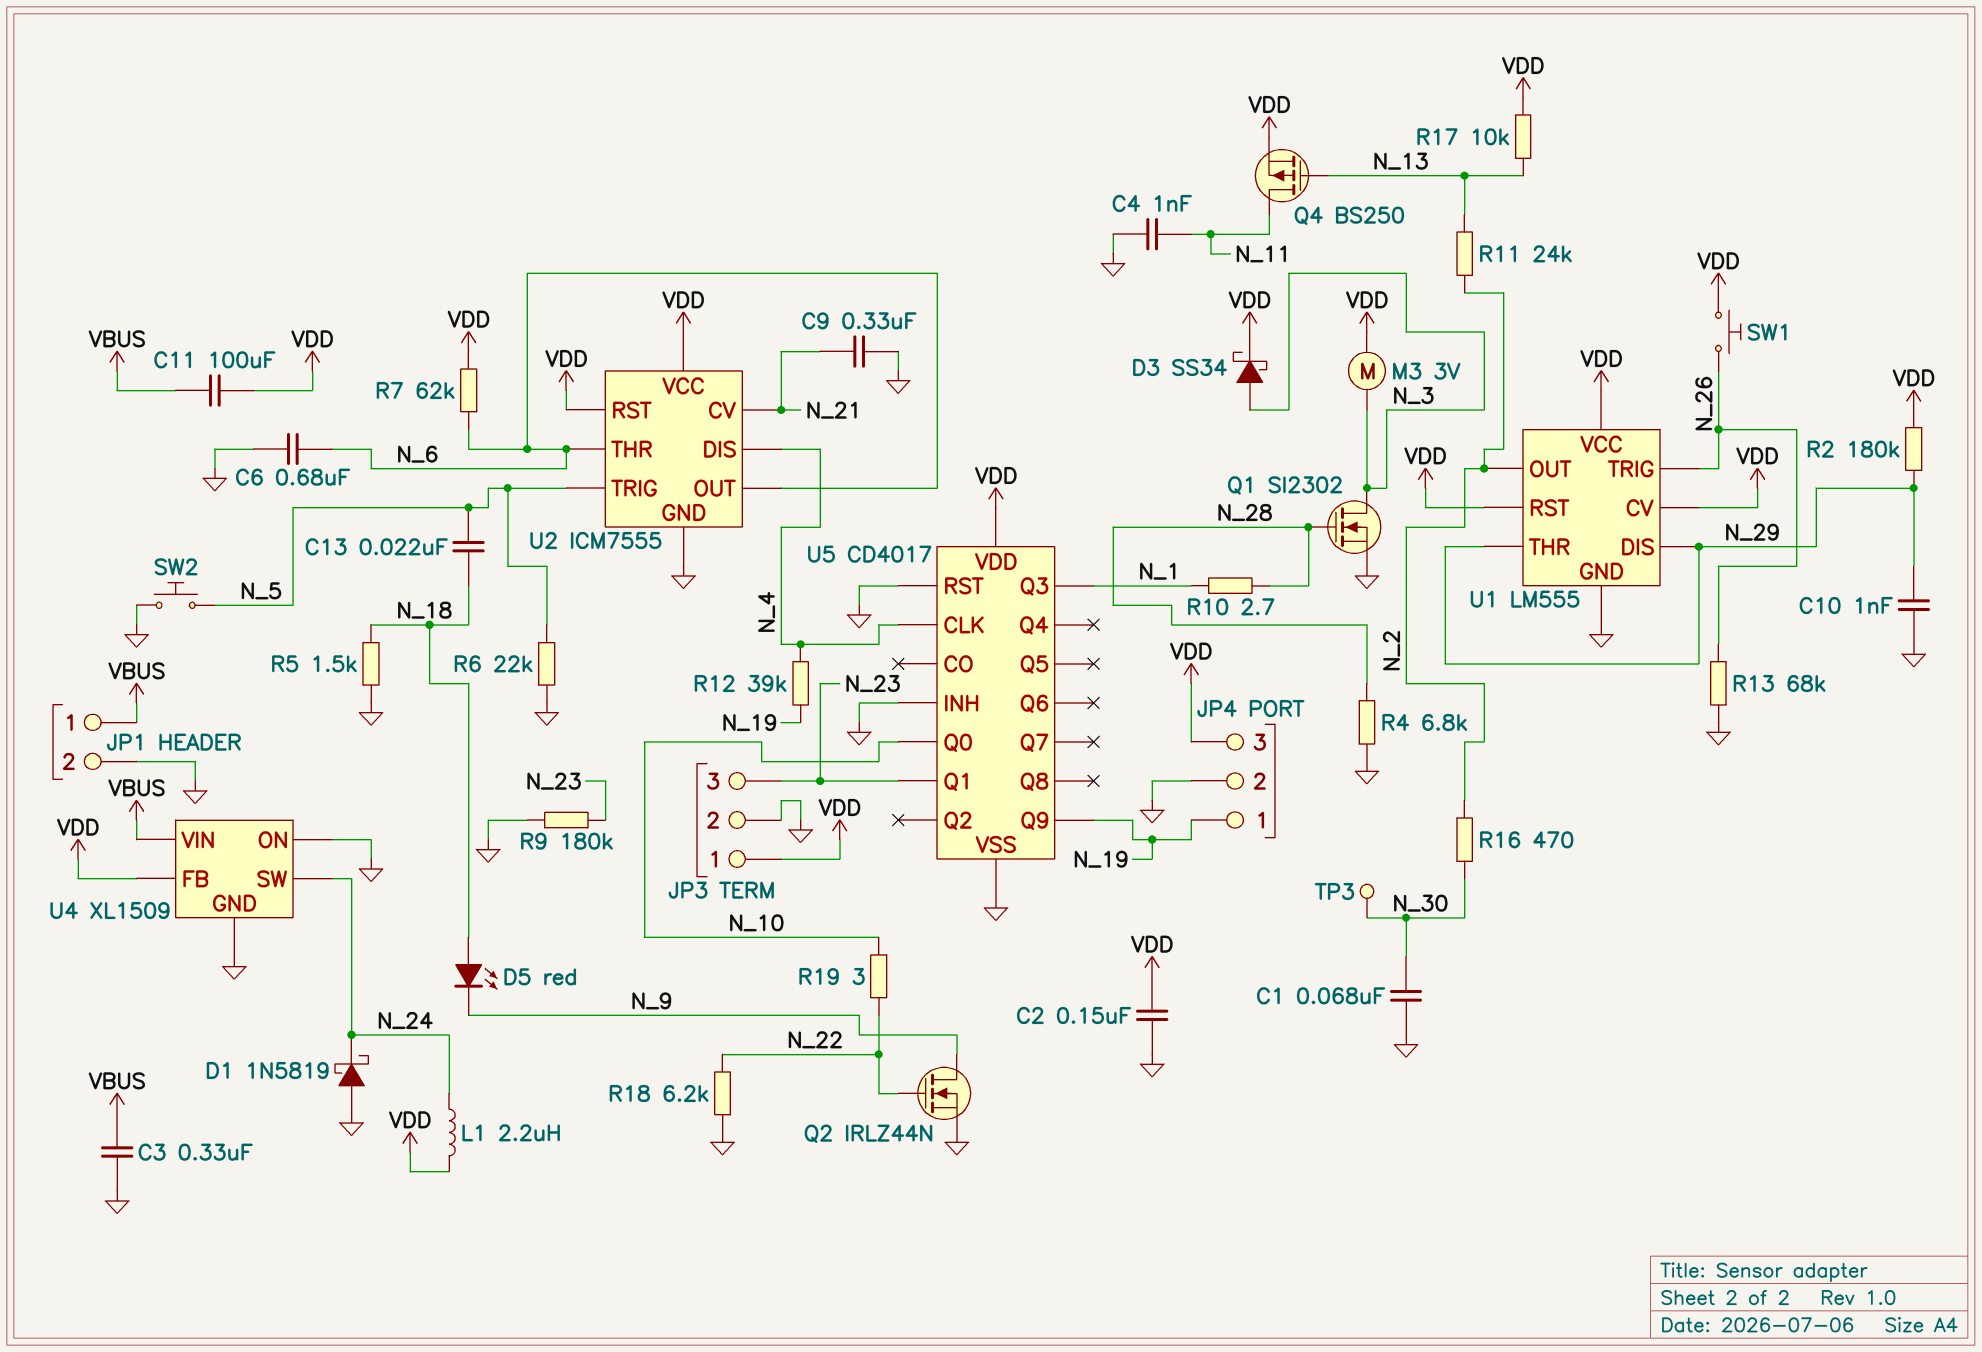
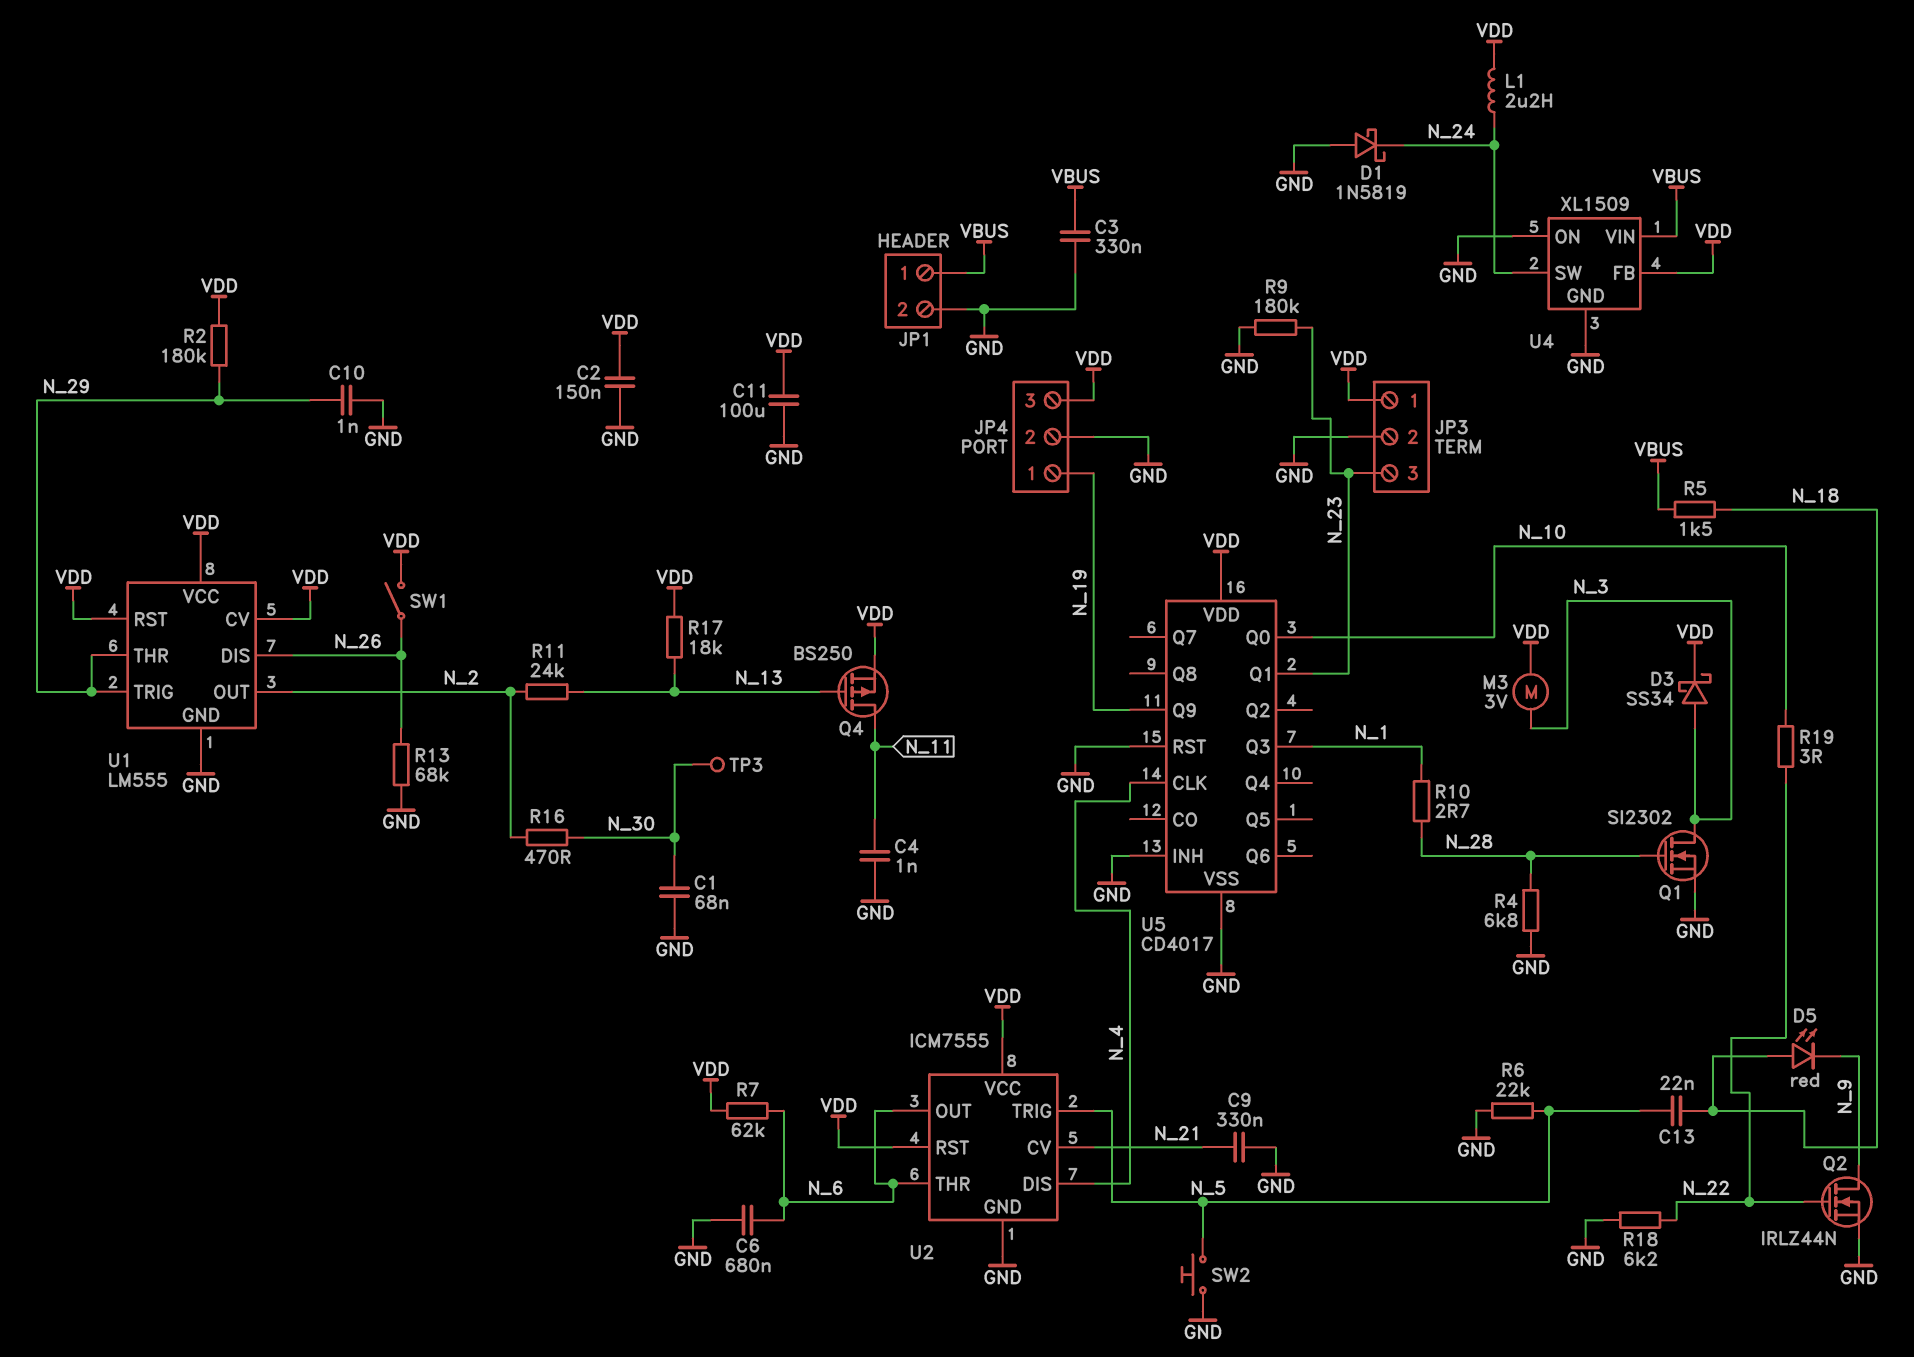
C11: 100uF (VBUS, VDD) -> 100uF (GND, VDD)
R5: 1.5k (GND, N_18) -> 1.5k (N_18, VBUS)
R12: 39k (N_4, N_19) -> none
R17: 10k (N_13, VDD) -> 18k (N_13, VDD)
SW1: button (N_26, VDD) -> switch (N_26, VDD)
U1 pin DIS: N_29 -> N_26
U1 pin TRIG: N_26 -> N_29

